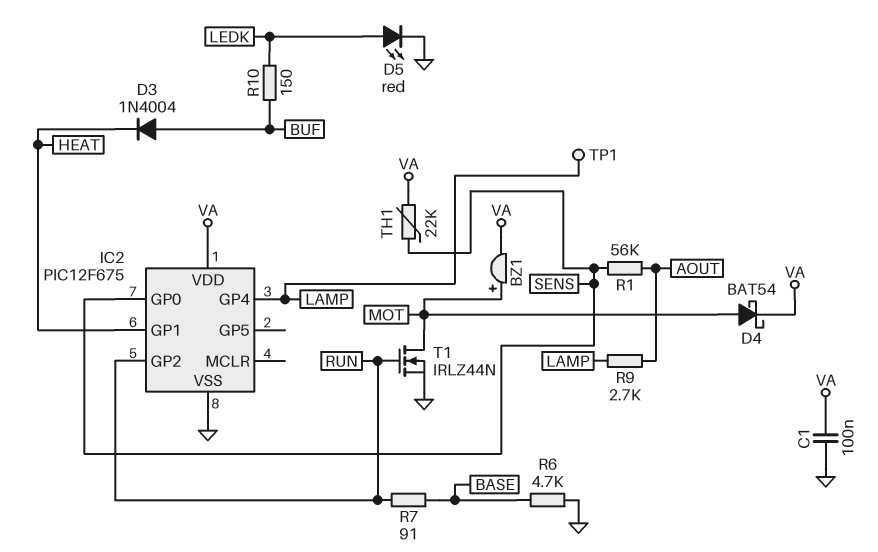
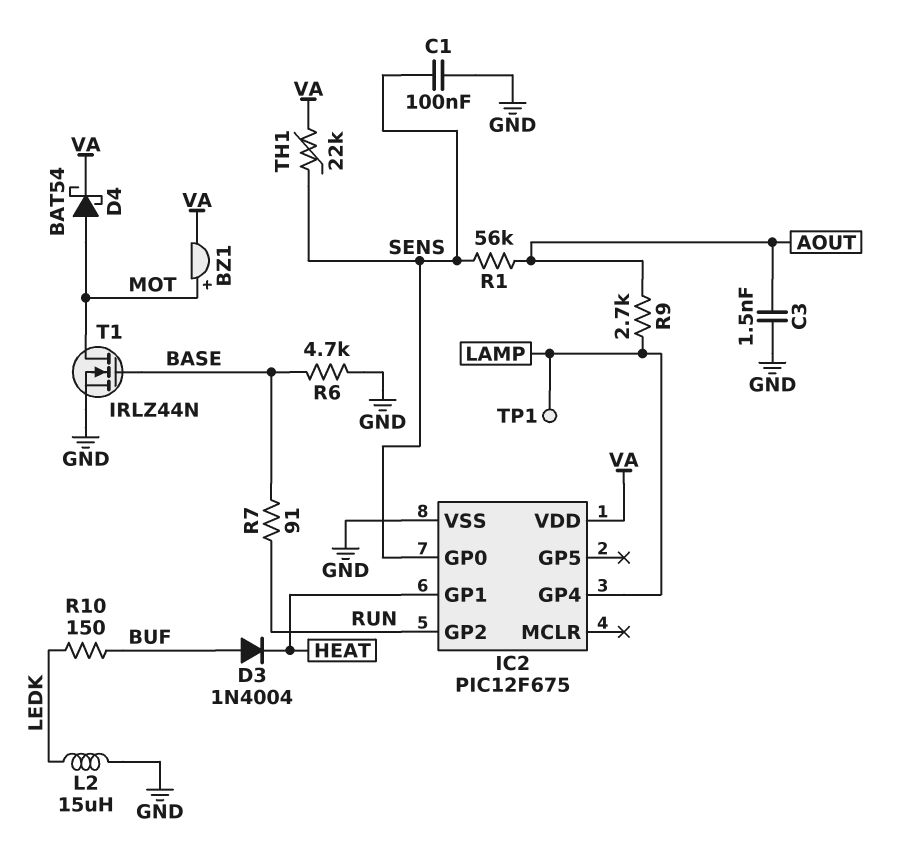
C1: 100nF (GND, VA) -> 100nF (GND, SENS)
C3: none -> 1.5nF (AOUT, GND)
D5: LED red (A LEDK, K GND) -> none
L2: none -> 15uH (GND, LEDK)
T1: NMOS IRLZ44N (G RUN, D MOT, S GND) -> NMOS IRLZ44N (G BASE, D MOT, S GND)

